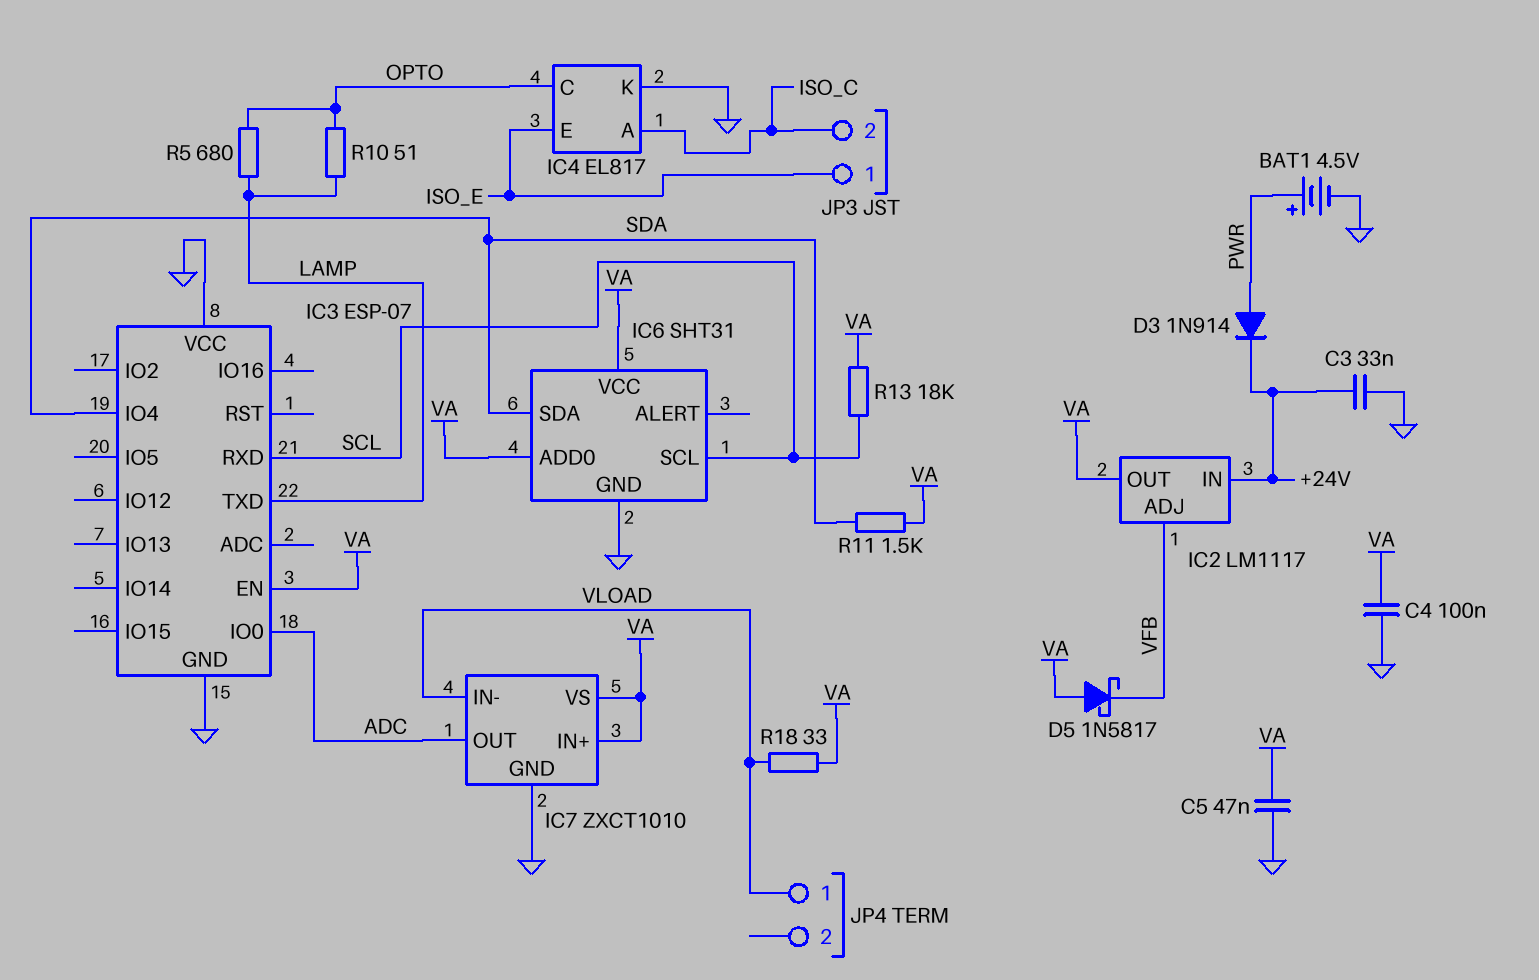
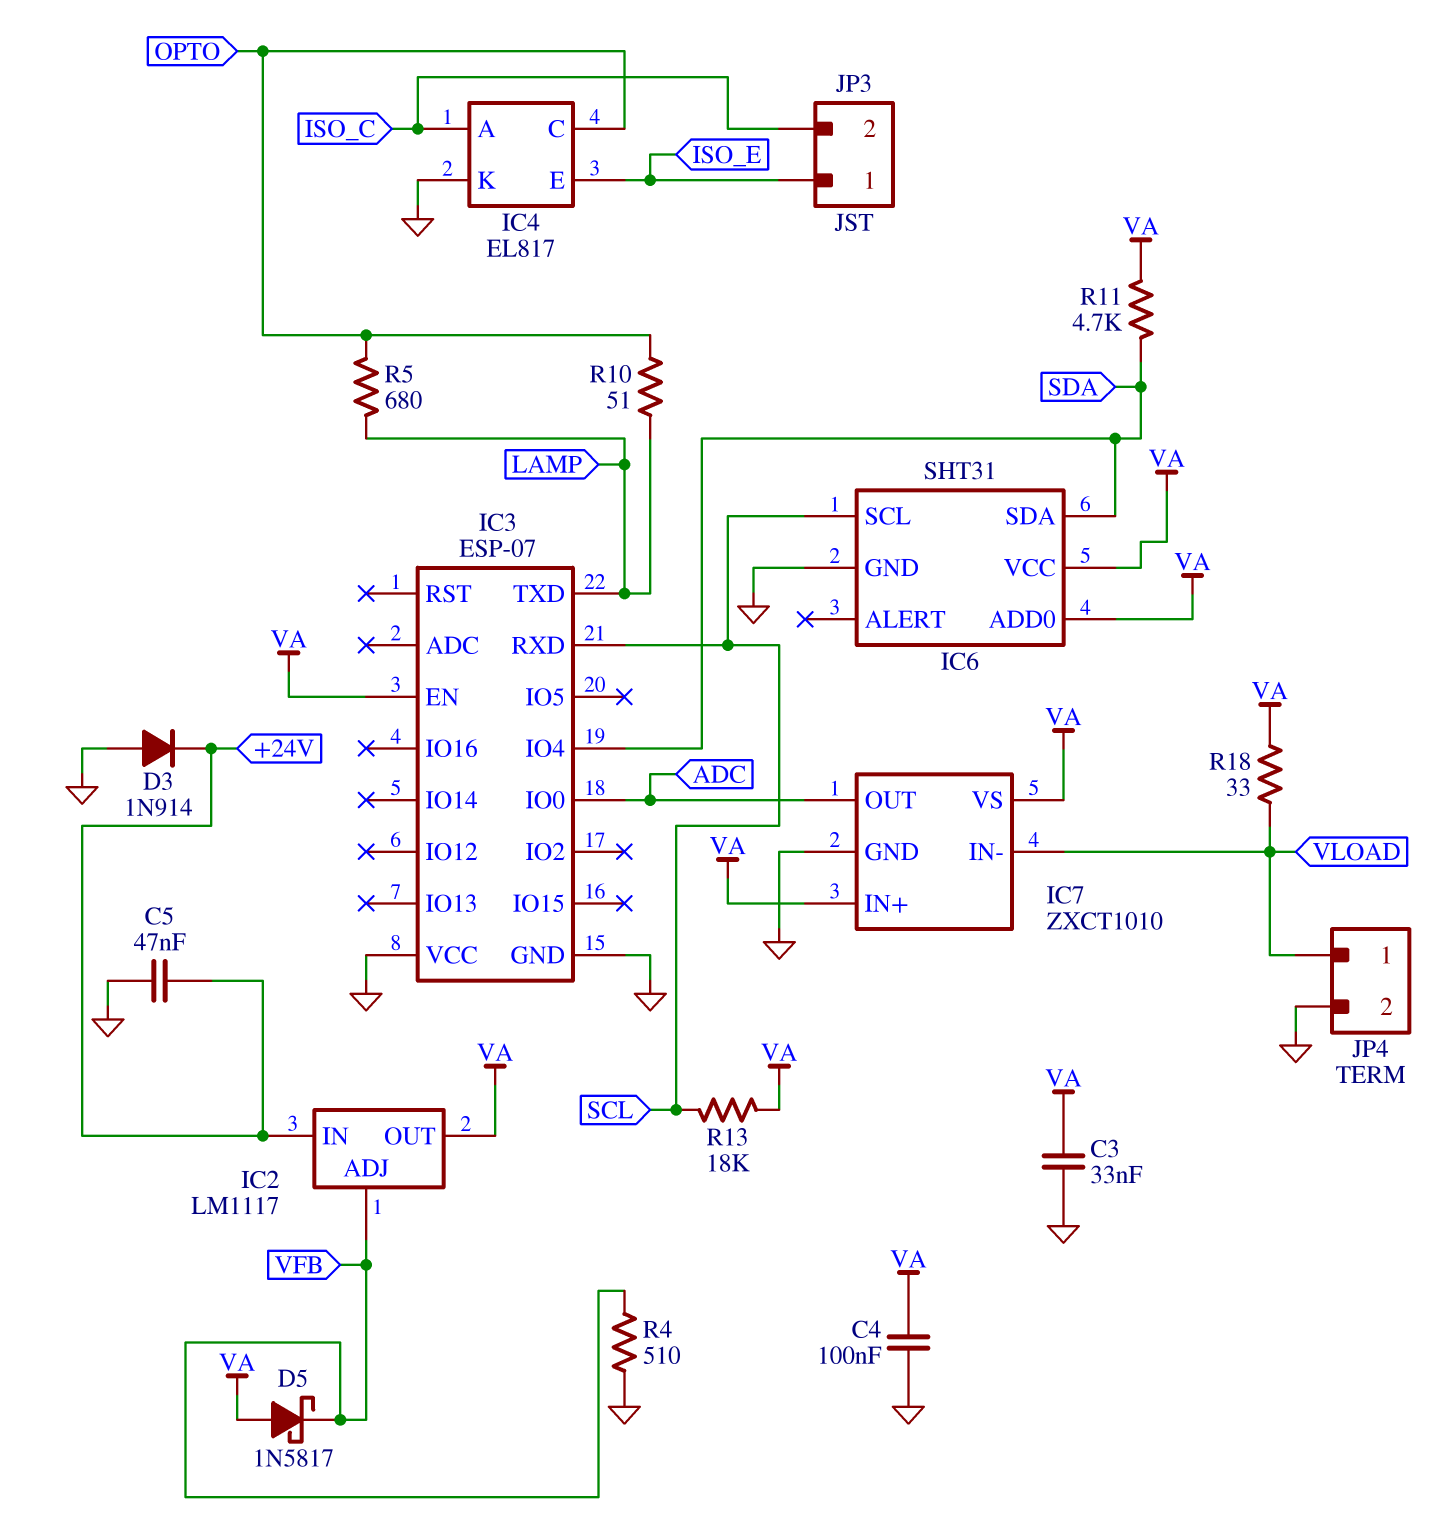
BAT1: 4.5V (plus PWR, minus GND) -> none
C3: 33nF (+24V, GND) -> 33nF (GND, VA)
C5: 47nF (GND, VA) -> 47nF (+24V, GND)
D3: diode 1N914 (A PWR, K +24V) -> diode 1N914 (A GND, K +24V)
JP4 pin 2: none -> GND
R4: none -> 510 (GND, VFB)
R11: 1.5k (SDA, VA) -> 4.7k (SDA, VA)

